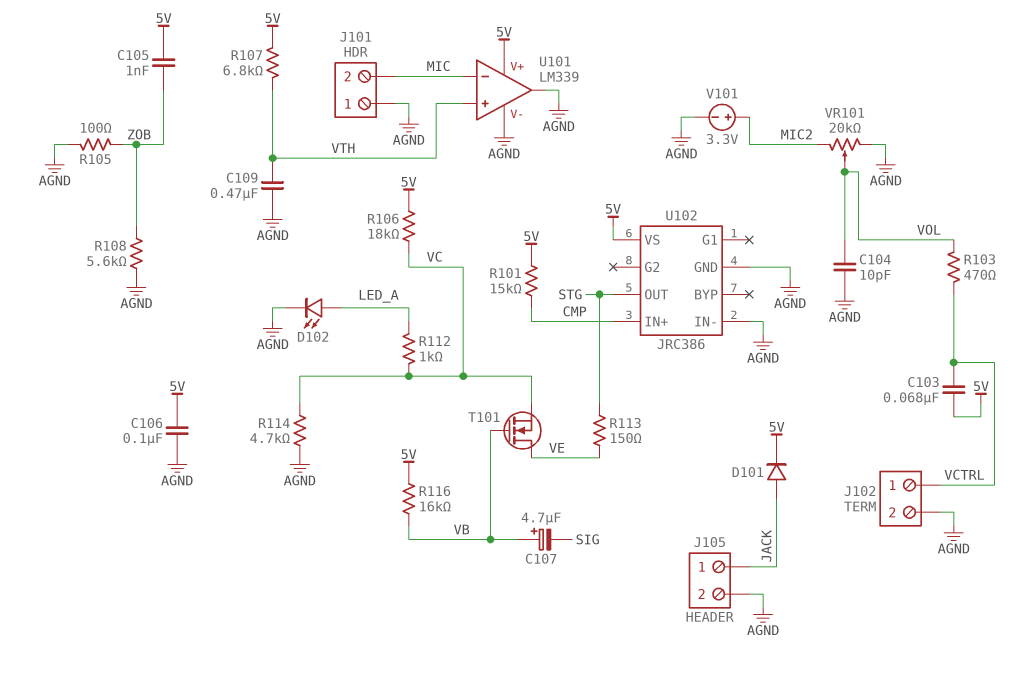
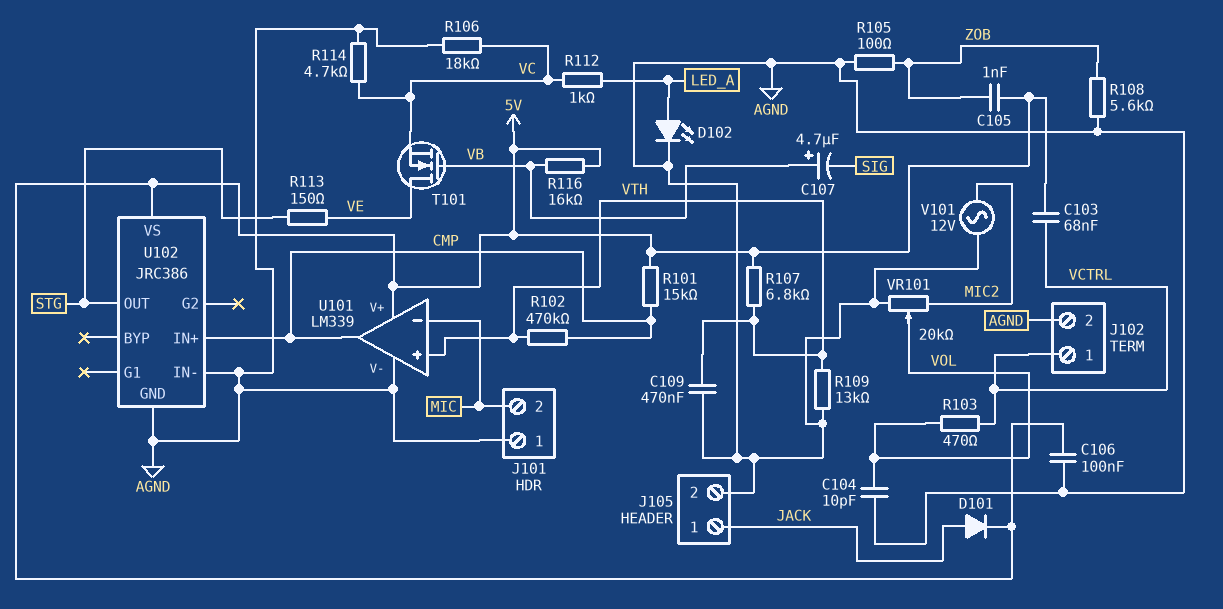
R102: none -> 470k (CMP, VTH)
R106: 18k (5V, VC) -> 18k (AGND, VC)
R109: none -> 13k (AGND, VTH)
U101 pin out: AGND -> CMP
V101: 3.3V (plus MIC2, minus AGND) -> AC 12V (AGND, MIC2)

